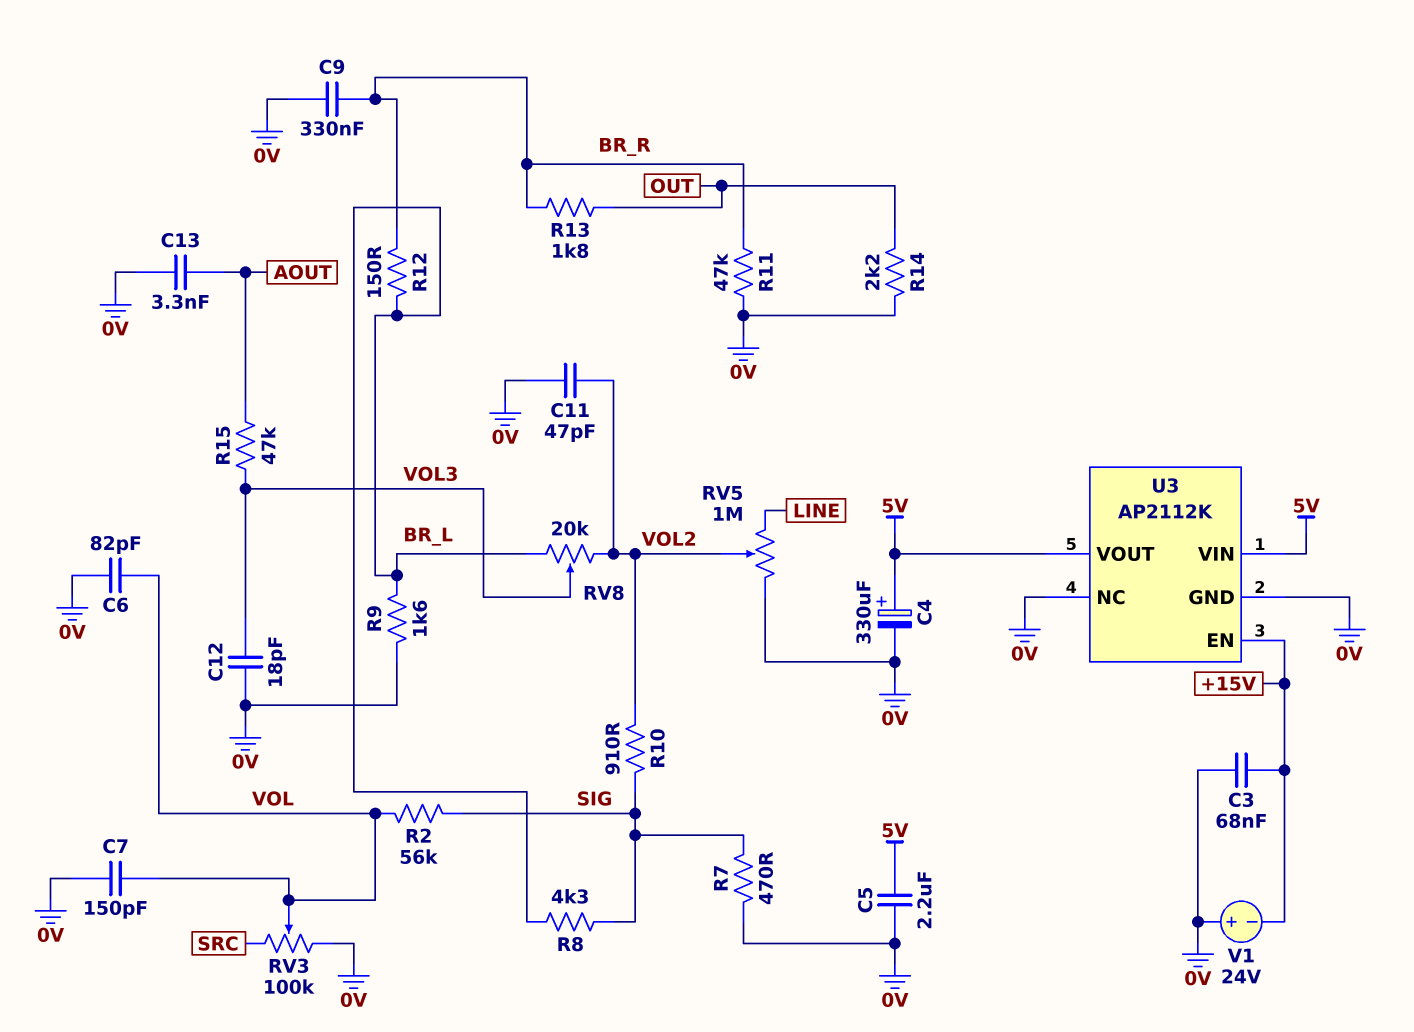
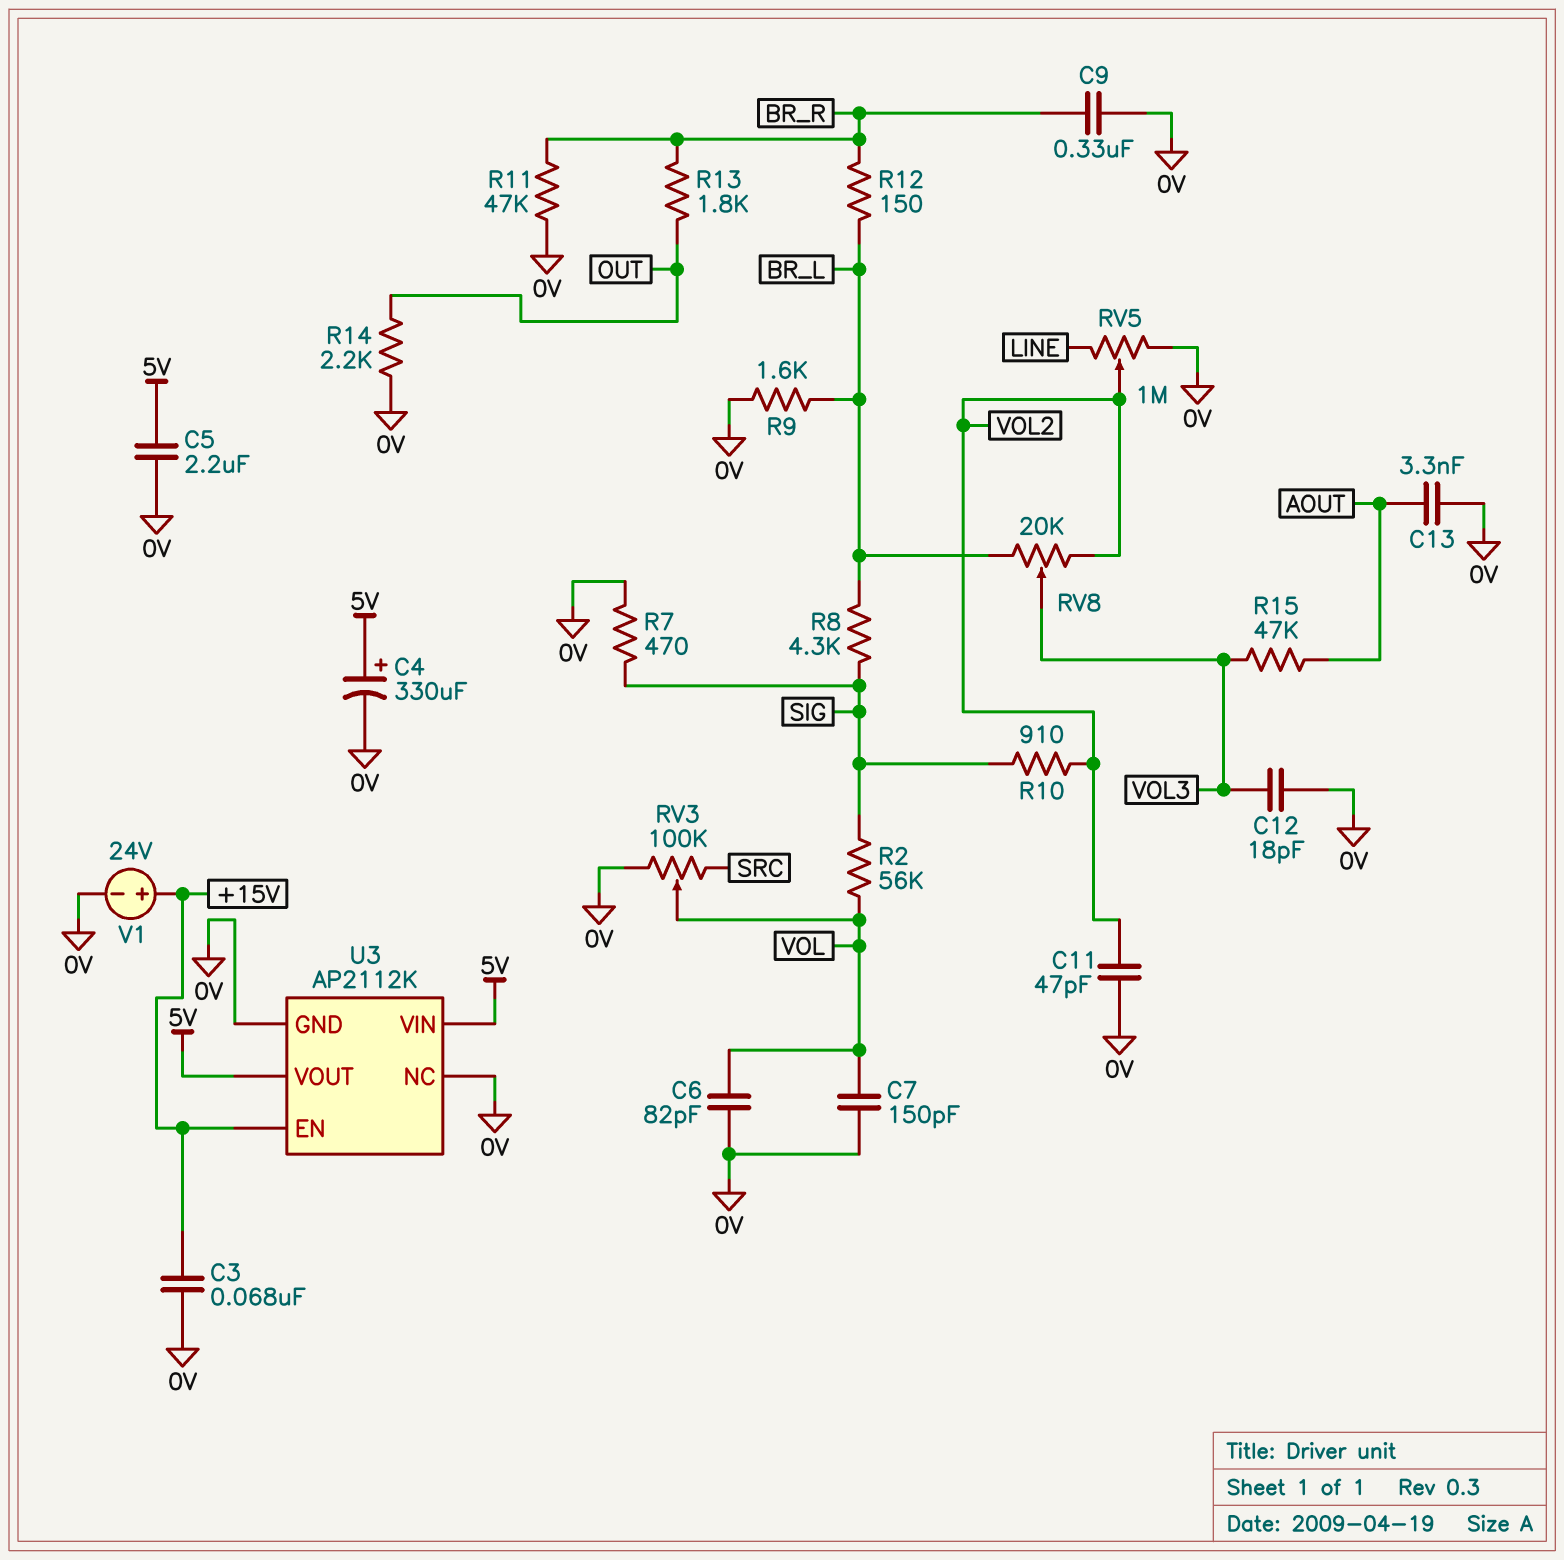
V1: 24V (plus 0V, minus +15V) -> 24V (plus +15V, minus 0V)

